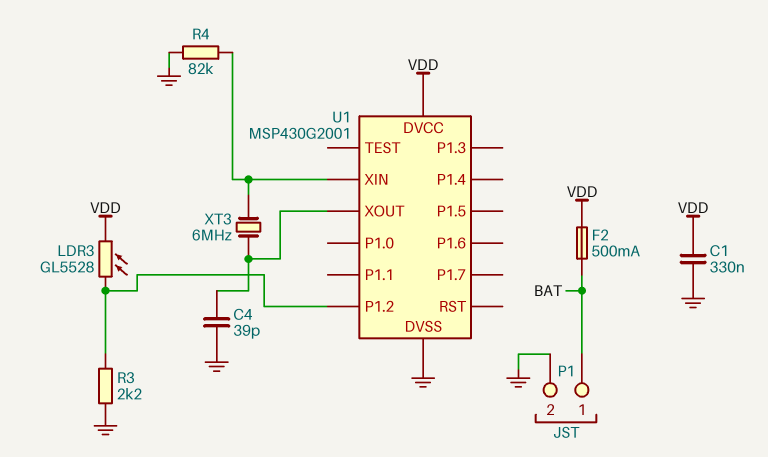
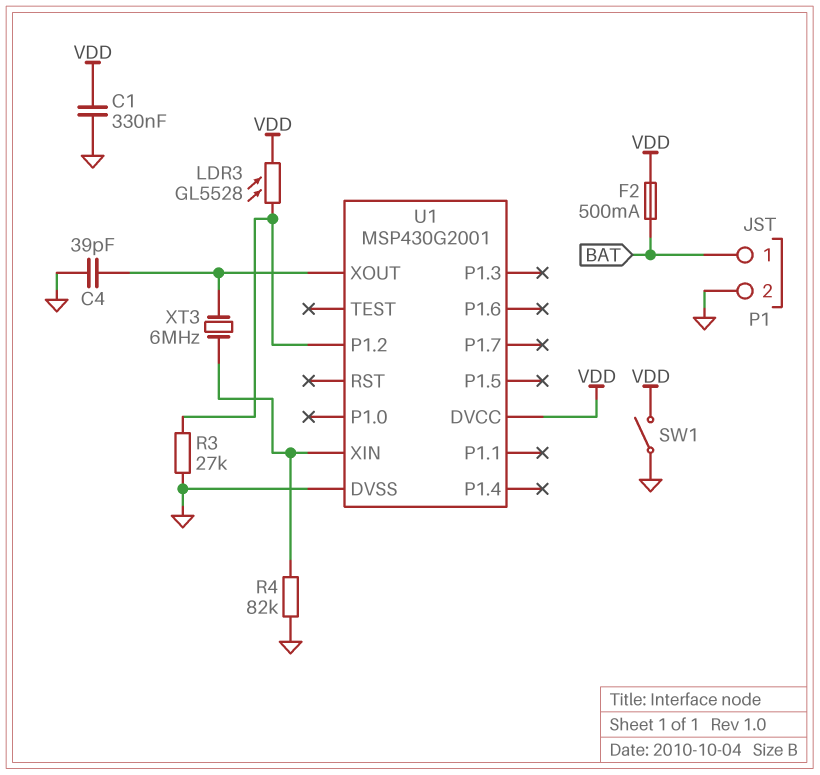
R3: 2.2k (GND, U1/P1.2) -> 27k (GND, U1/P1.2)
SW1: none -> switch (GND, VDD)

